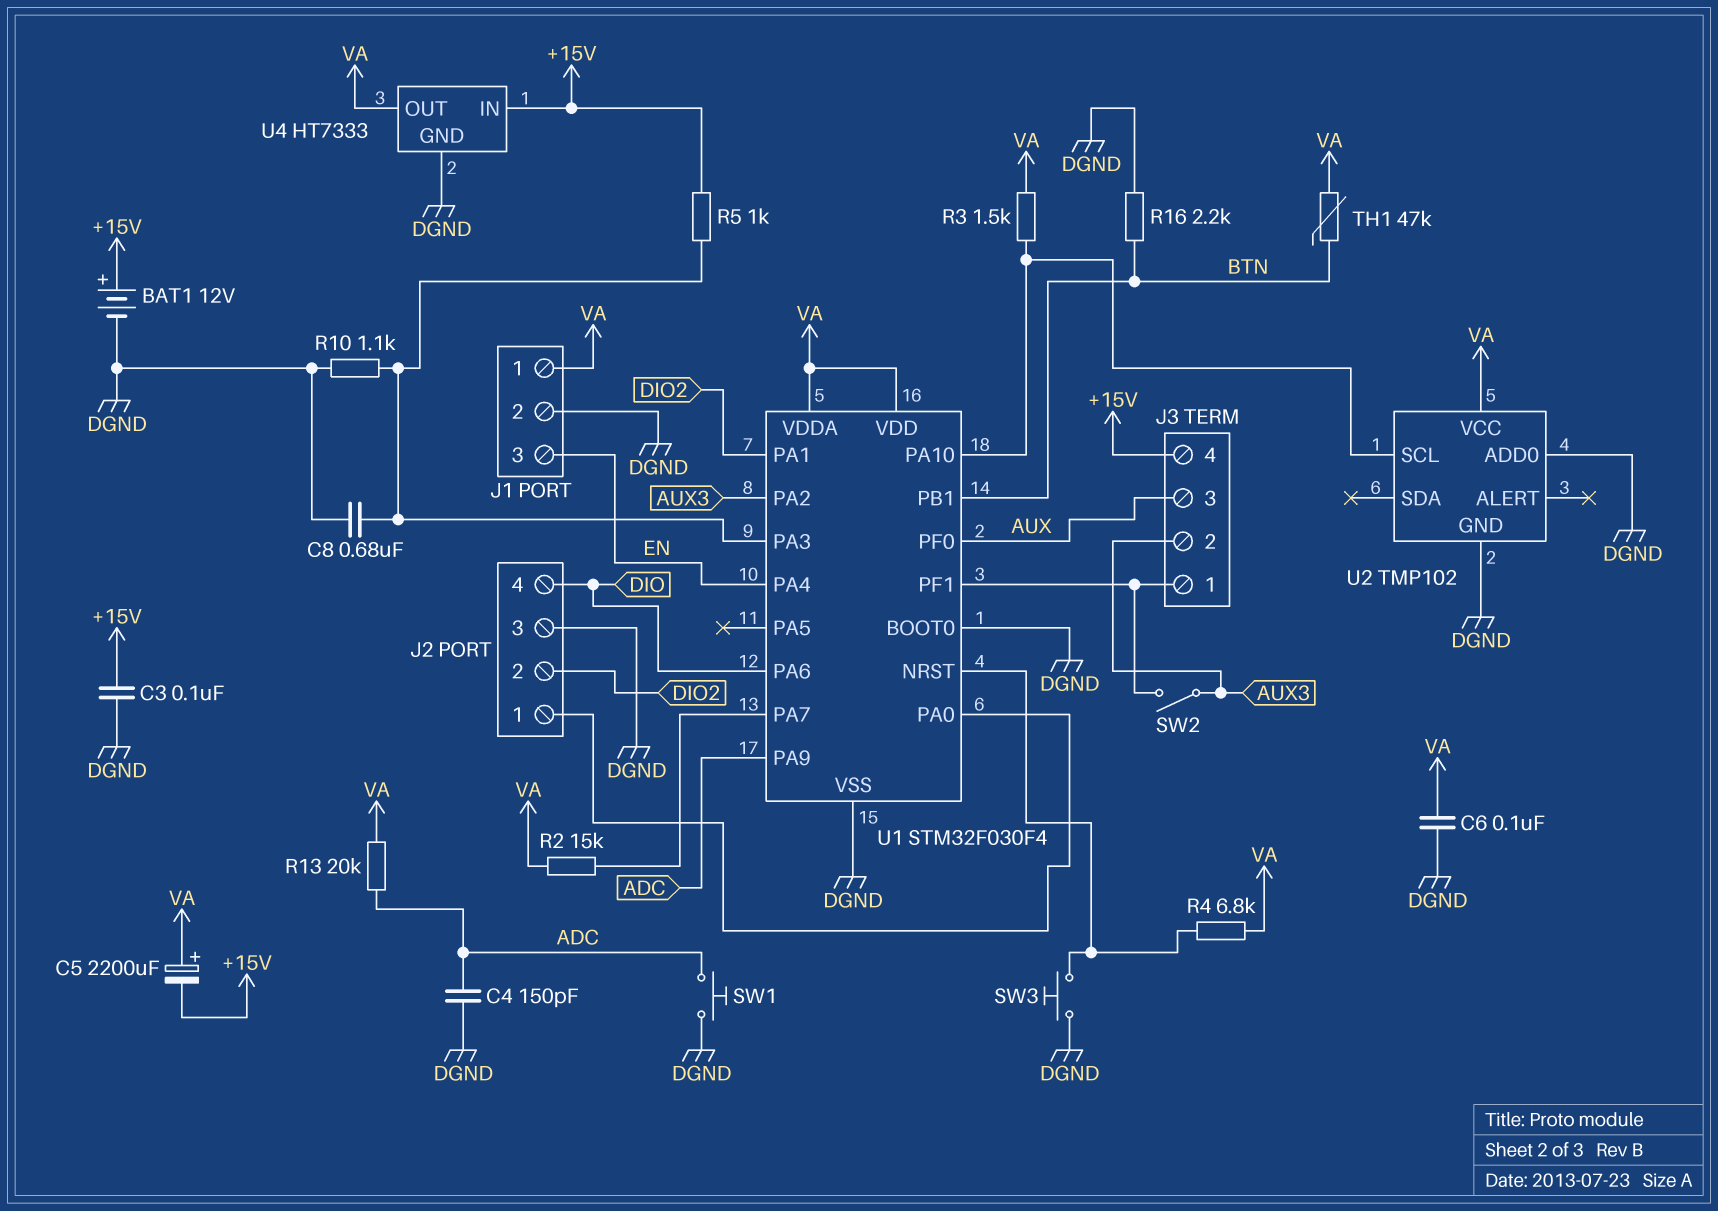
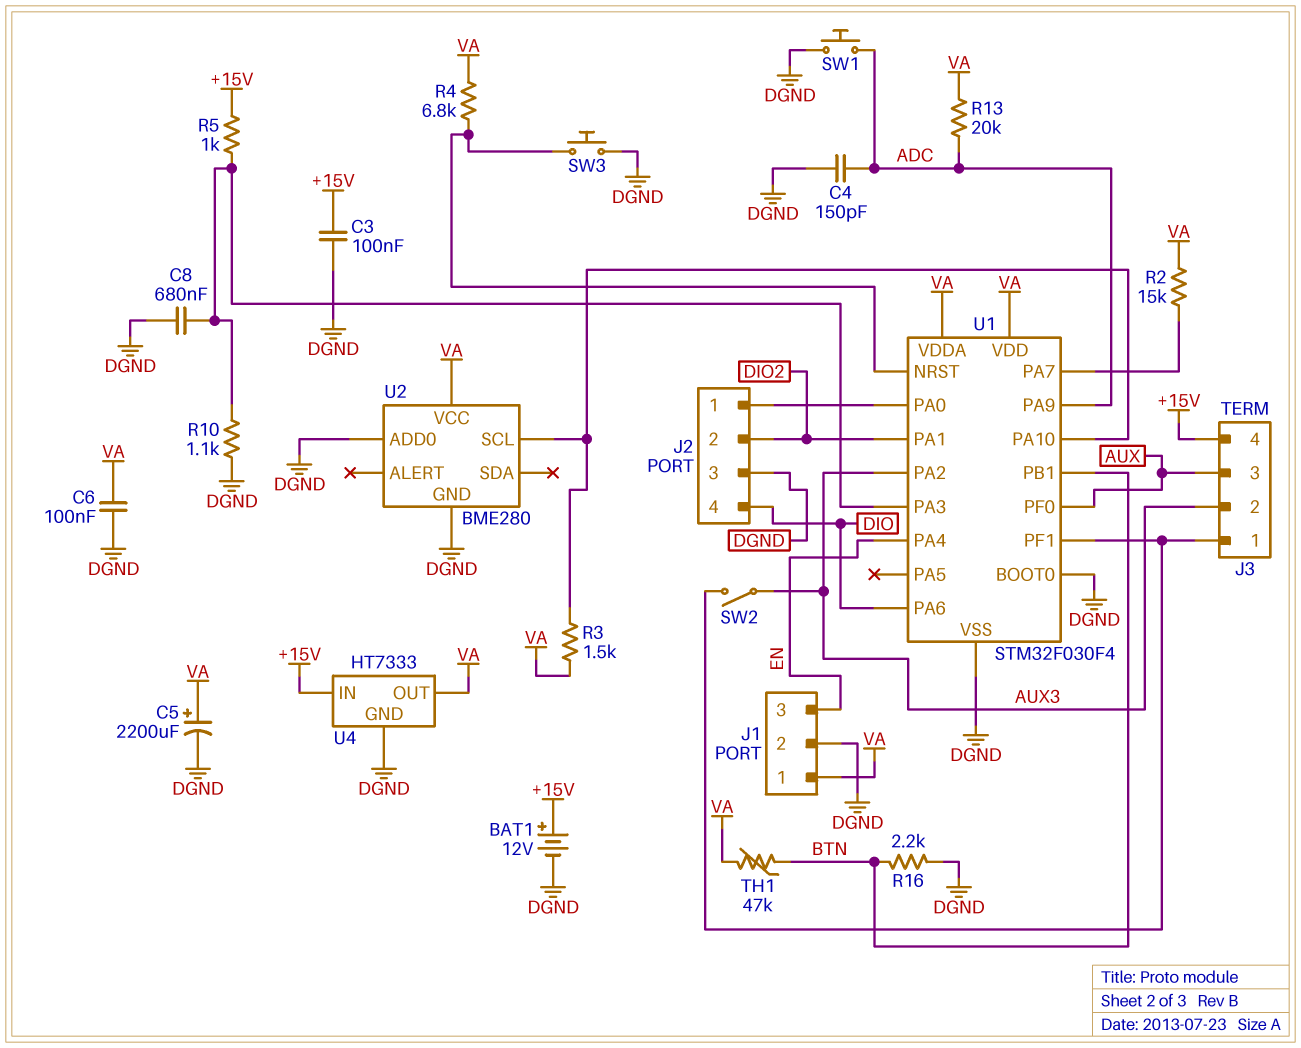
C5: 2200uF (plus VA, minus +15V) -> 2200uF (plus VA, minus DGND)
U2: TMP102 -> BME280

